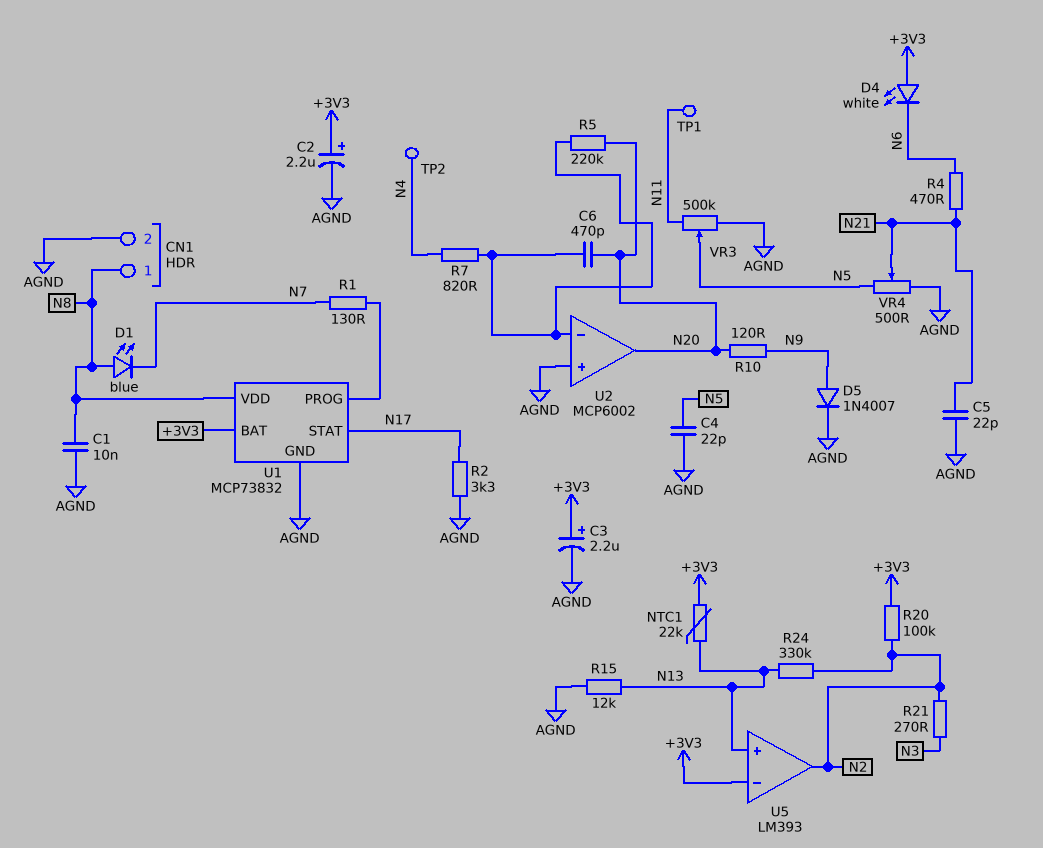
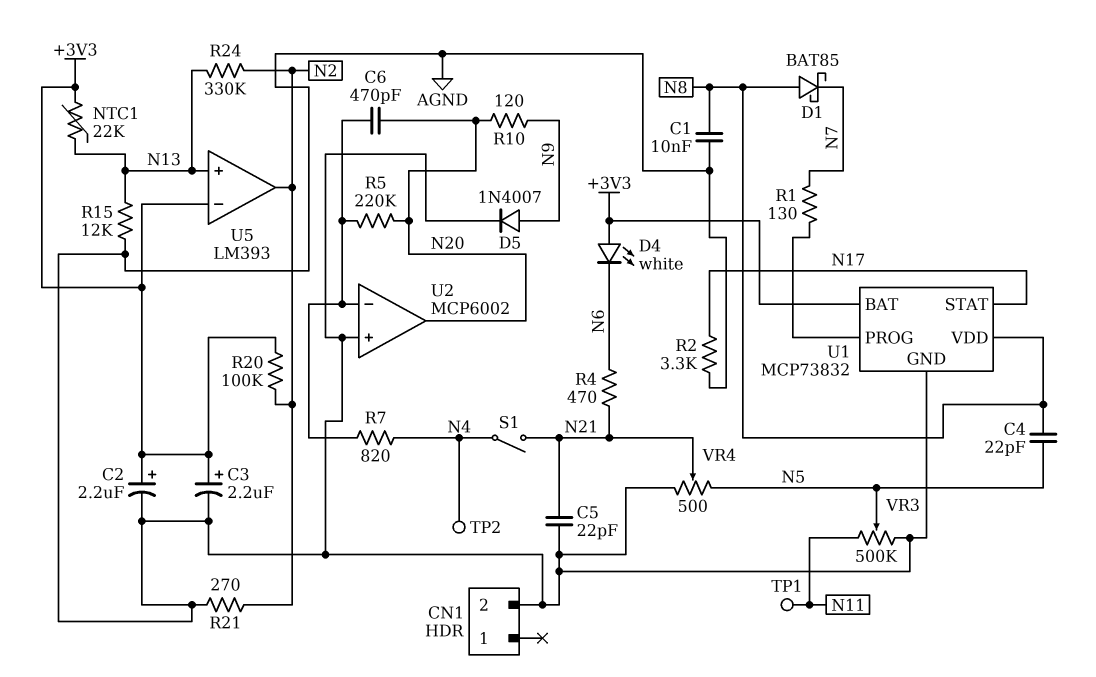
C4: 22pF (AGND, N5) -> 22pF (N5, N8)
CN1 pin 1: N8 -> none
D1: LED blue (A N8, K N7) -> schottky BAT85 (A N8, K N7)
R21: 270 (N2, N3) -> 270 (AGND, N2)
S1: none -> switch (N4, N21)

